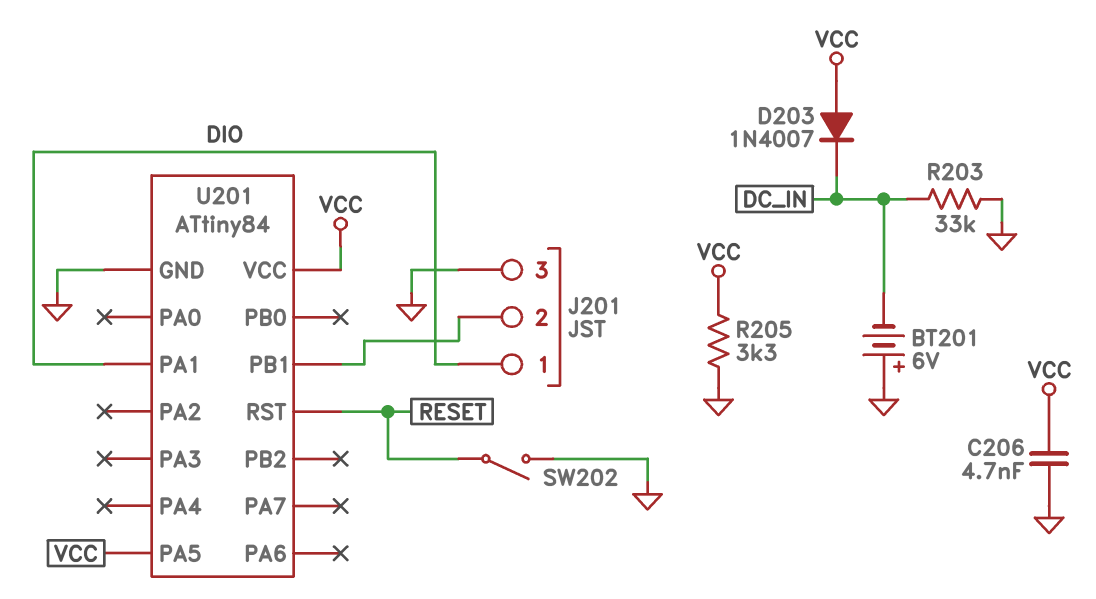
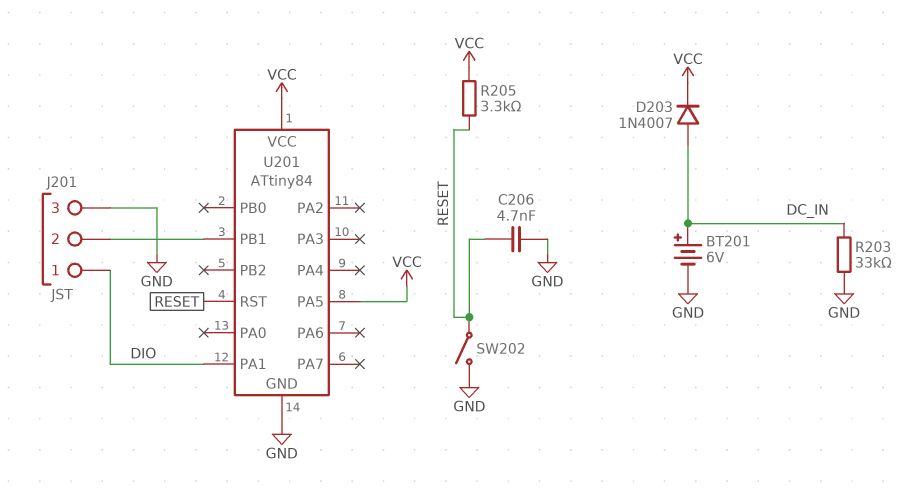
BT201: 6V (plus GND, minus DC_IN) -> 6V (plus DC_IN, minus GND)
C206: 4.7nF (GND, VCC) -> 4.7nF (GND, RESET)
D203: diode 1N4007 (A VCC, K DC_IN) -> diode 1N4007 (A DC_IN, K VCC)
R205: 3.3k (GND, VCC) -> 3.3k (RESET, VCC)

